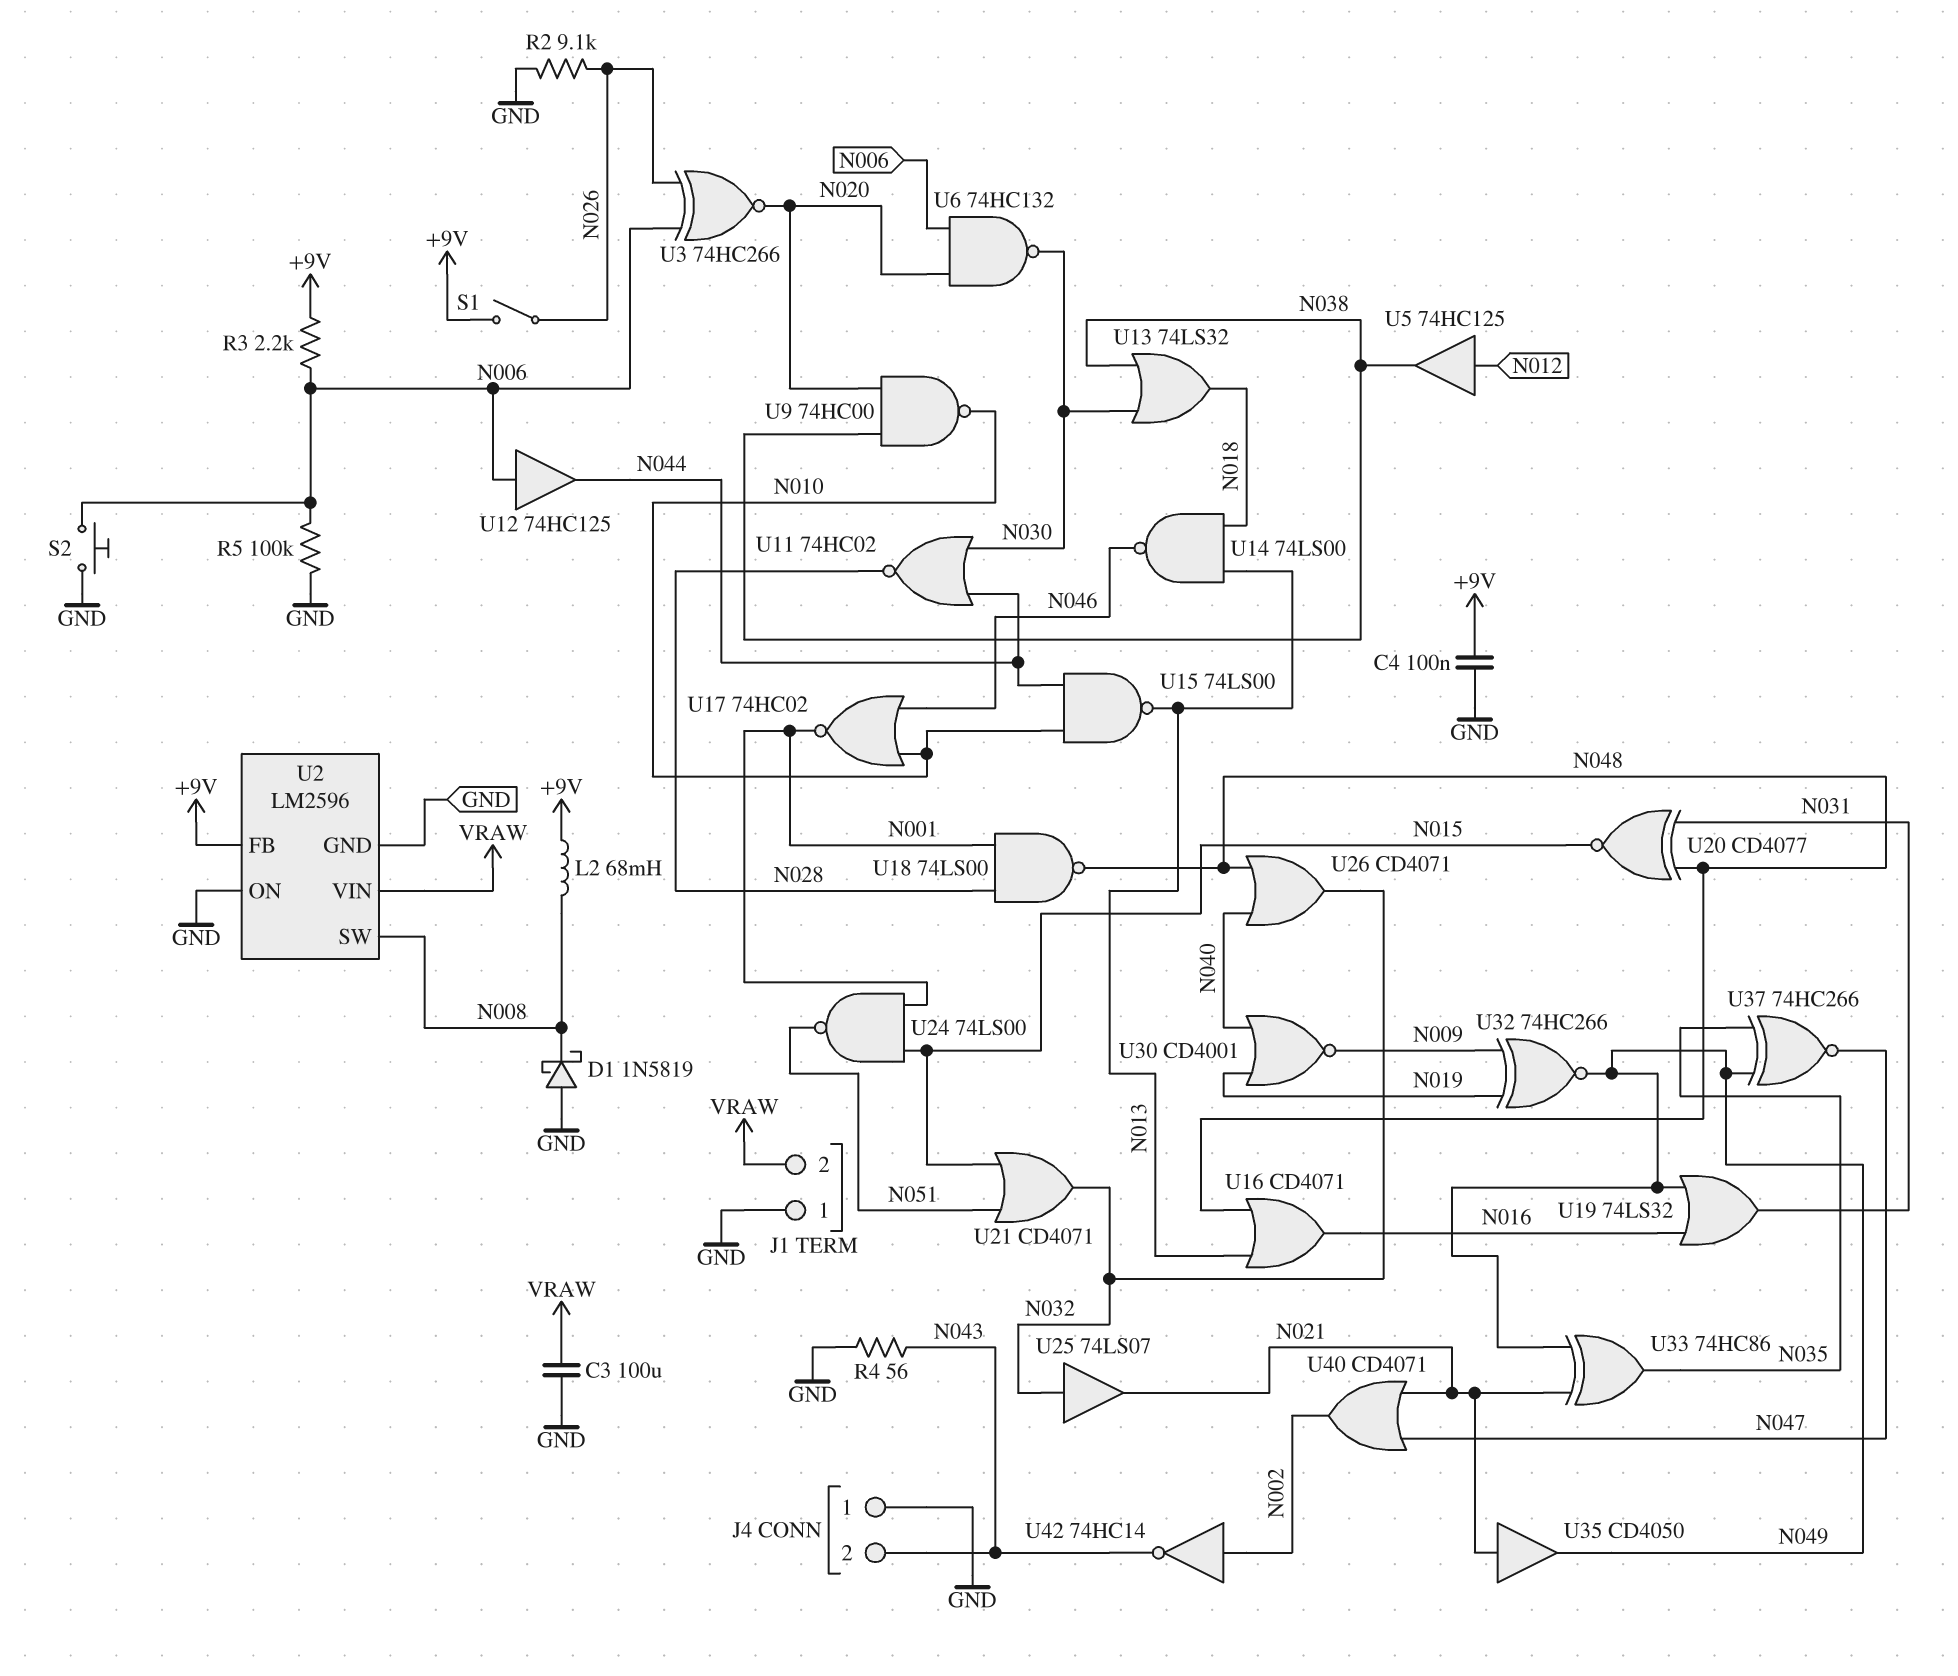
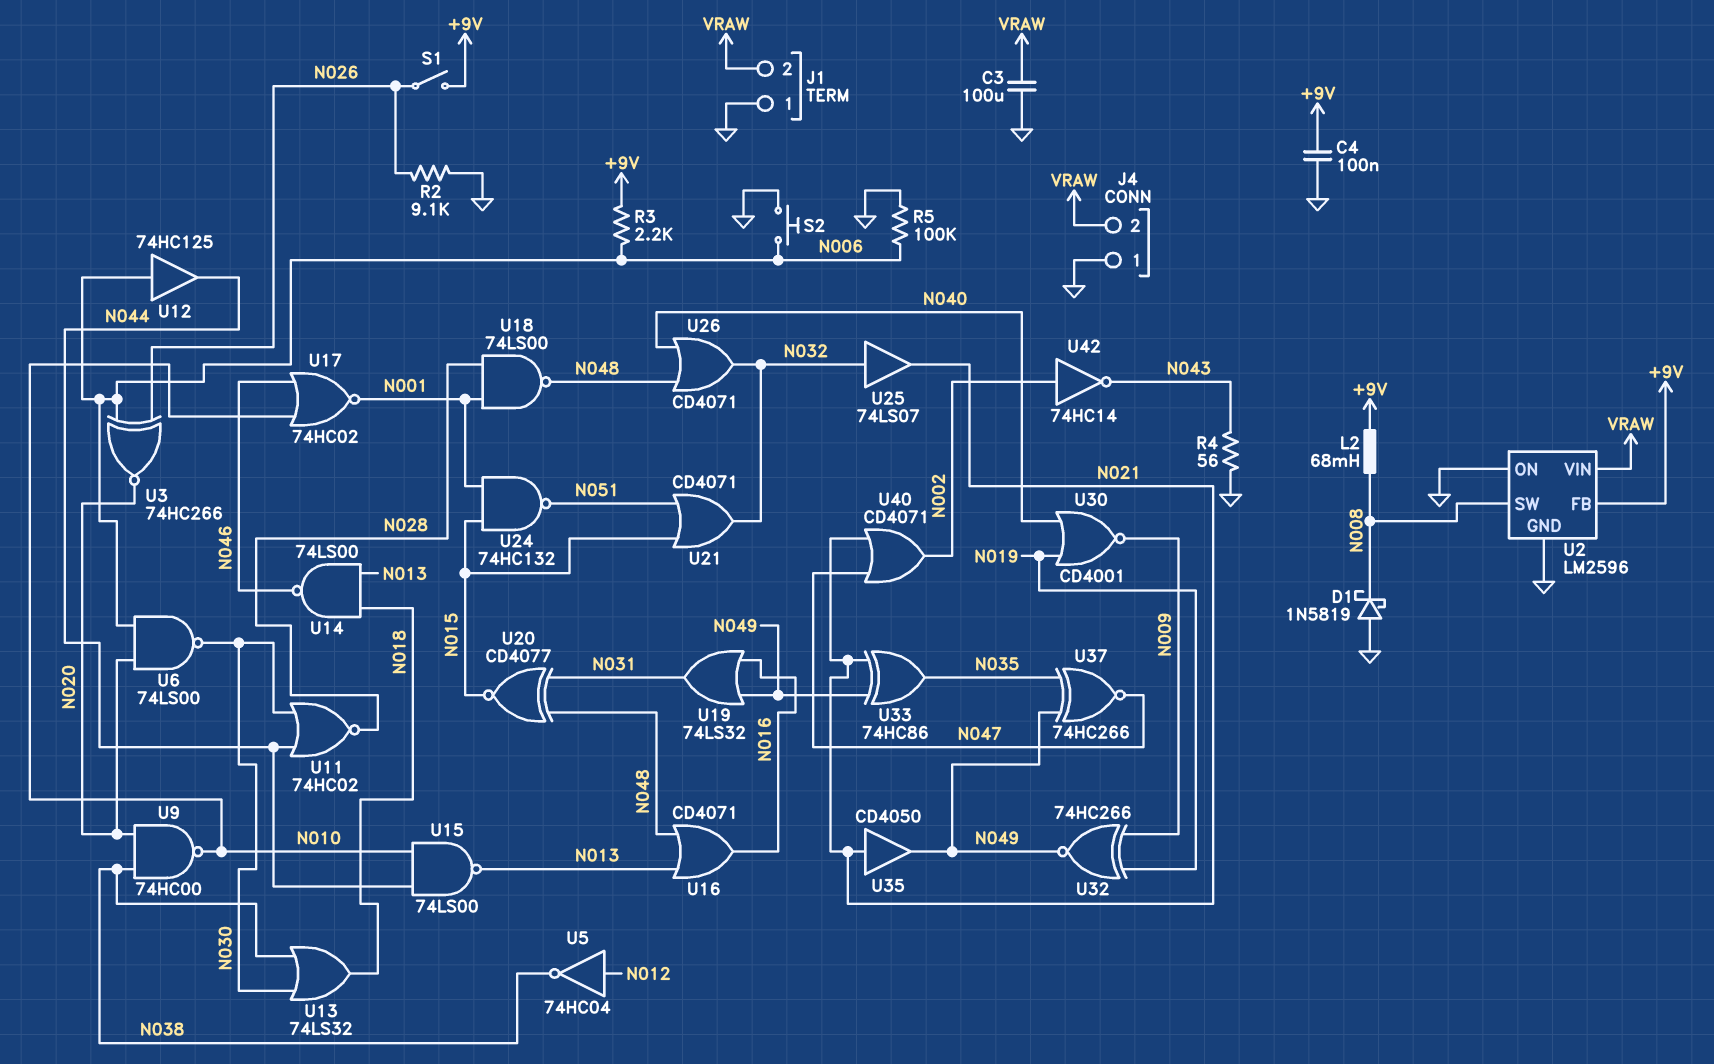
J4 pin 2: N043 -> VRAW
U5: buffer 74HC125 (in N012, out N038) -> NOT 74HC04 (in N012, out N038)
U6: NAND 74HC132 (in N006, in N020, out N030) -> NAND 74LS00 (in N006, in N020, out N030)
U24: NAND 74LS00 (in N001, in N015, out N051) -> NAND 74HC132 (in N001, in N015, out N051)

